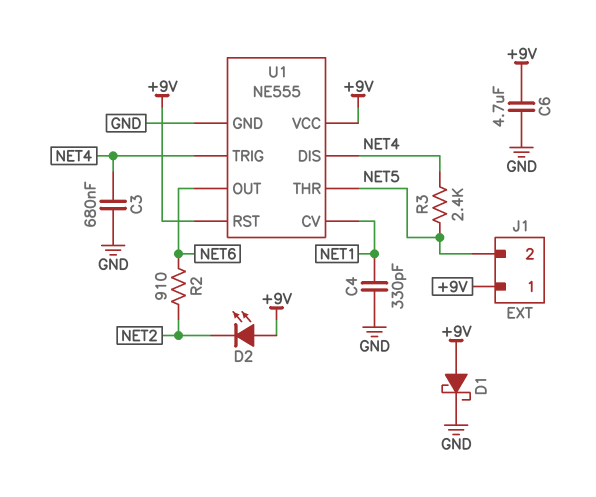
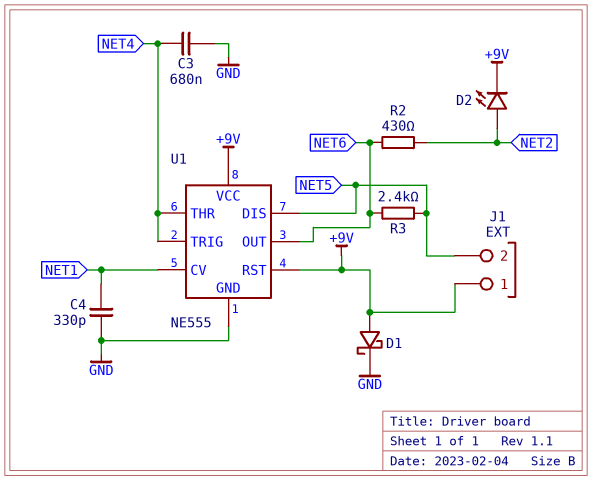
C6: 4.7uF (+9V, GND) -> none
D2: LED (A +9V, K NET2) -> LED (A NET2, K +9V)
R2: 910 (NET2, NET6) -> 430 (NET2, NET6)
R3: 2.4k (NET4, NET5) -> 2.4k (NET5, NET6)
U1 pin DIS: NET4 -> NET5
U1 pin THR: NET5 -> NET4

